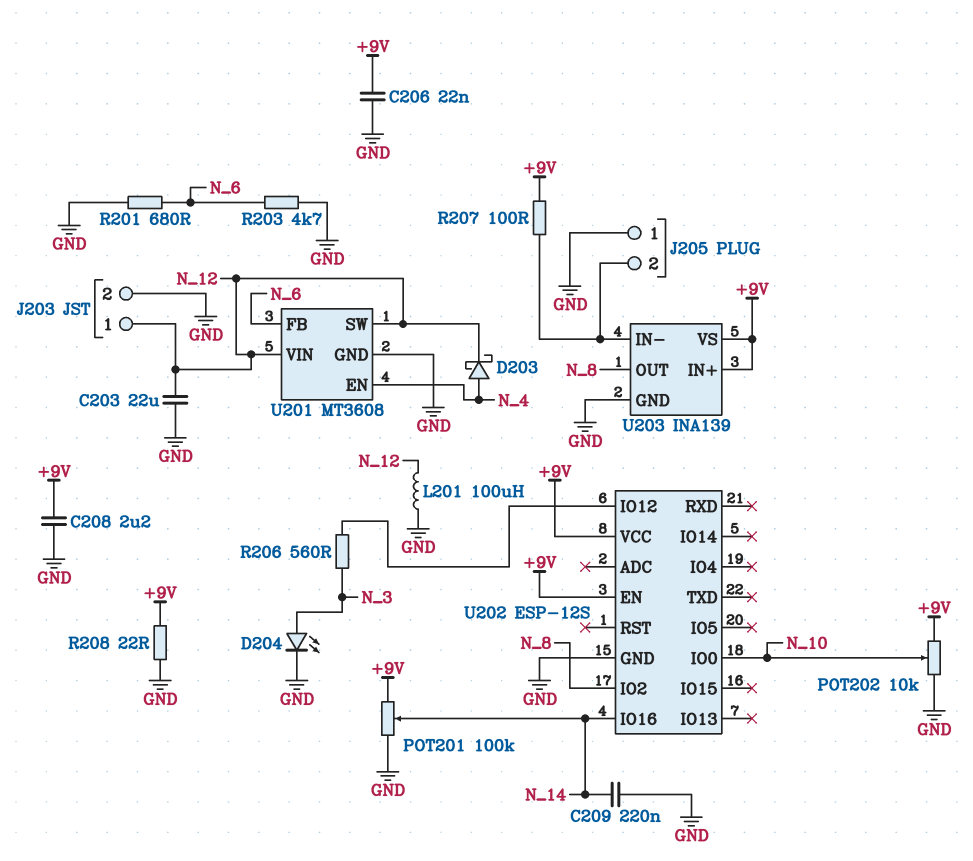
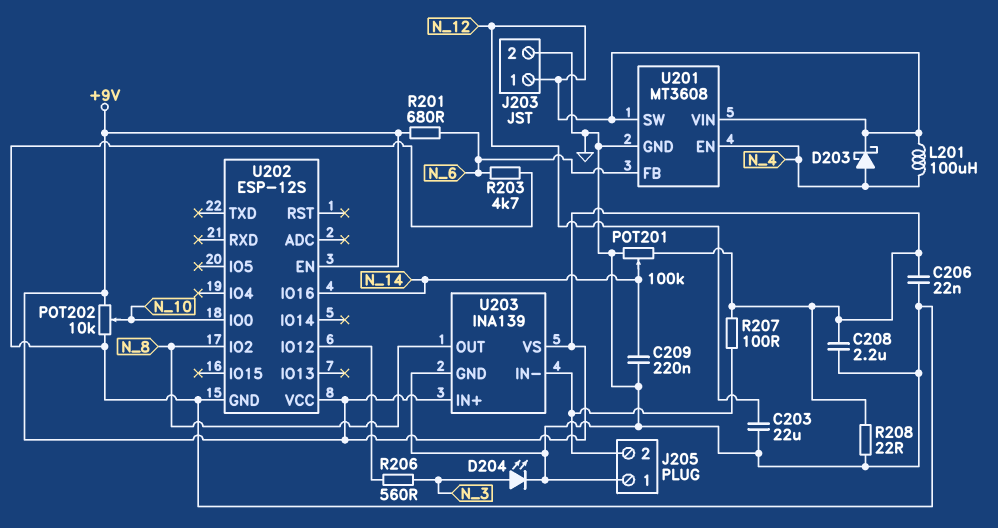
L201: 100uH (GND, N_12) -> 100uH (N_4, N_12)
R201: 680 (GND, N_6) -> 680 (+9V, N_6)

